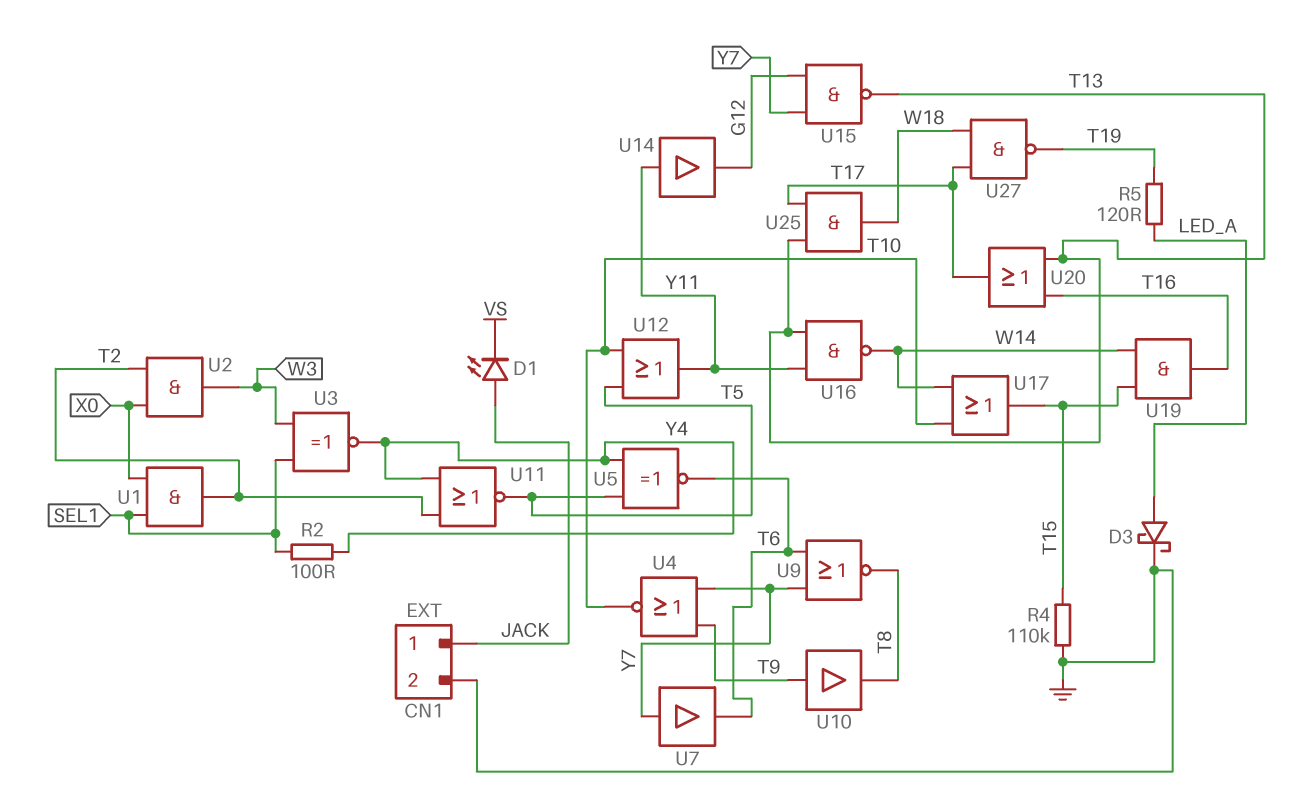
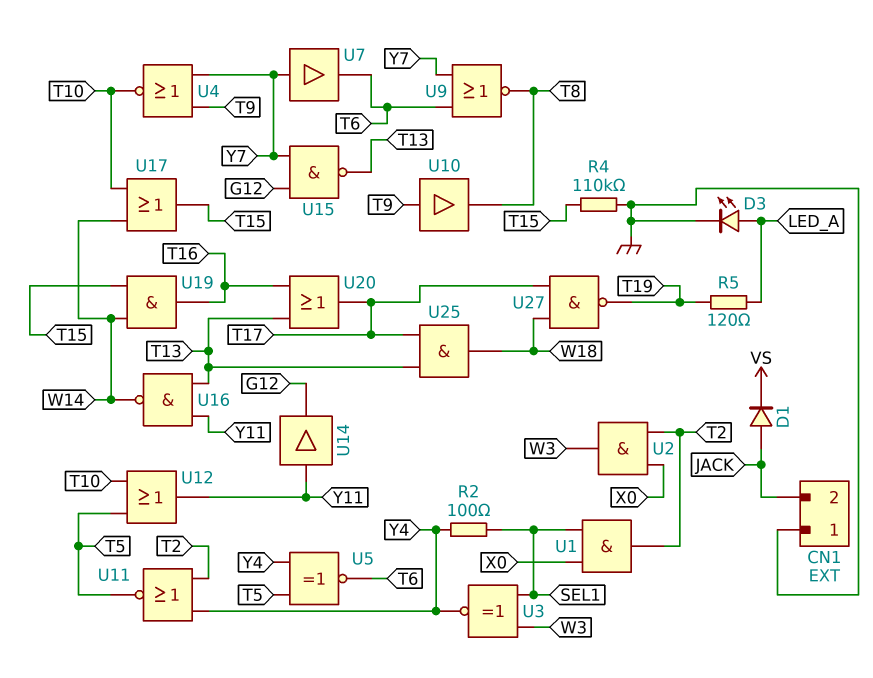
CN1 pin 1: JACK -> GND
CN1 pin 2: GND -> JACK
D1: LED (A JACK, K VS) -> diode (A JACK, K VS)
D3: schottky (A LED_A, K GND) -> LED (A LED_A, K GND)

